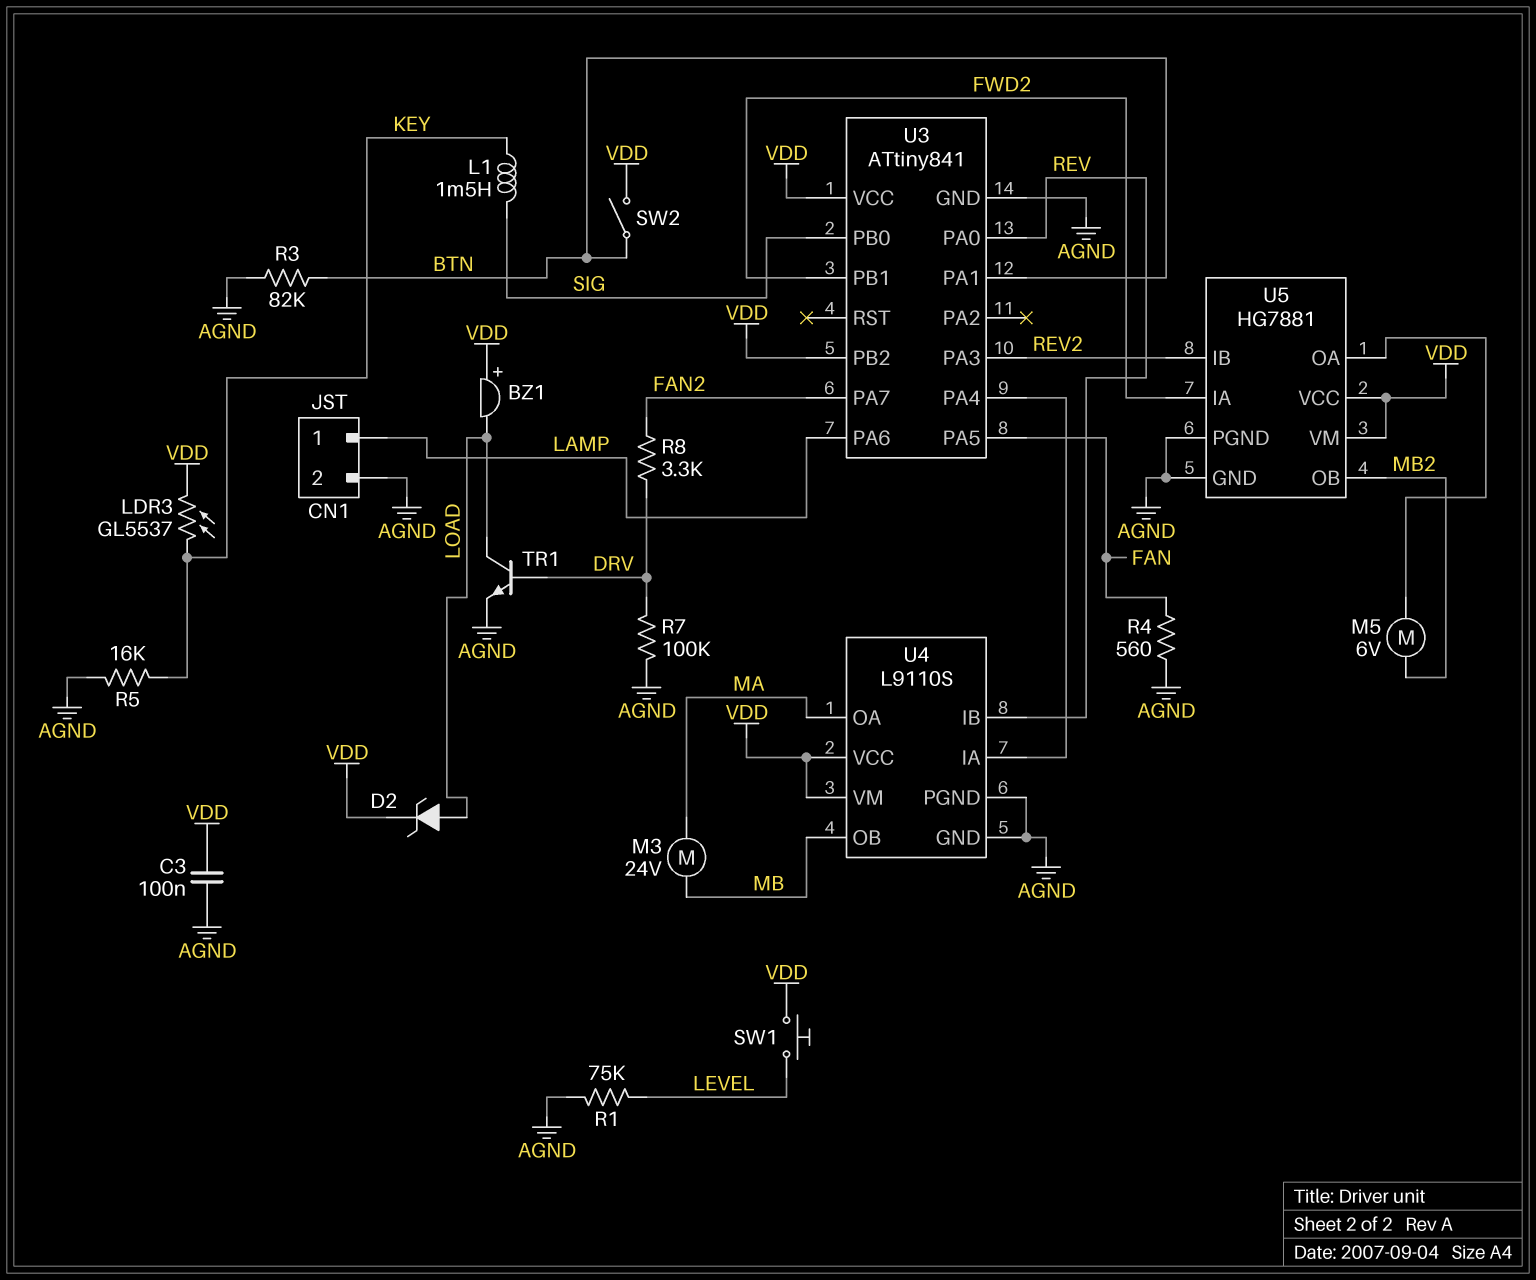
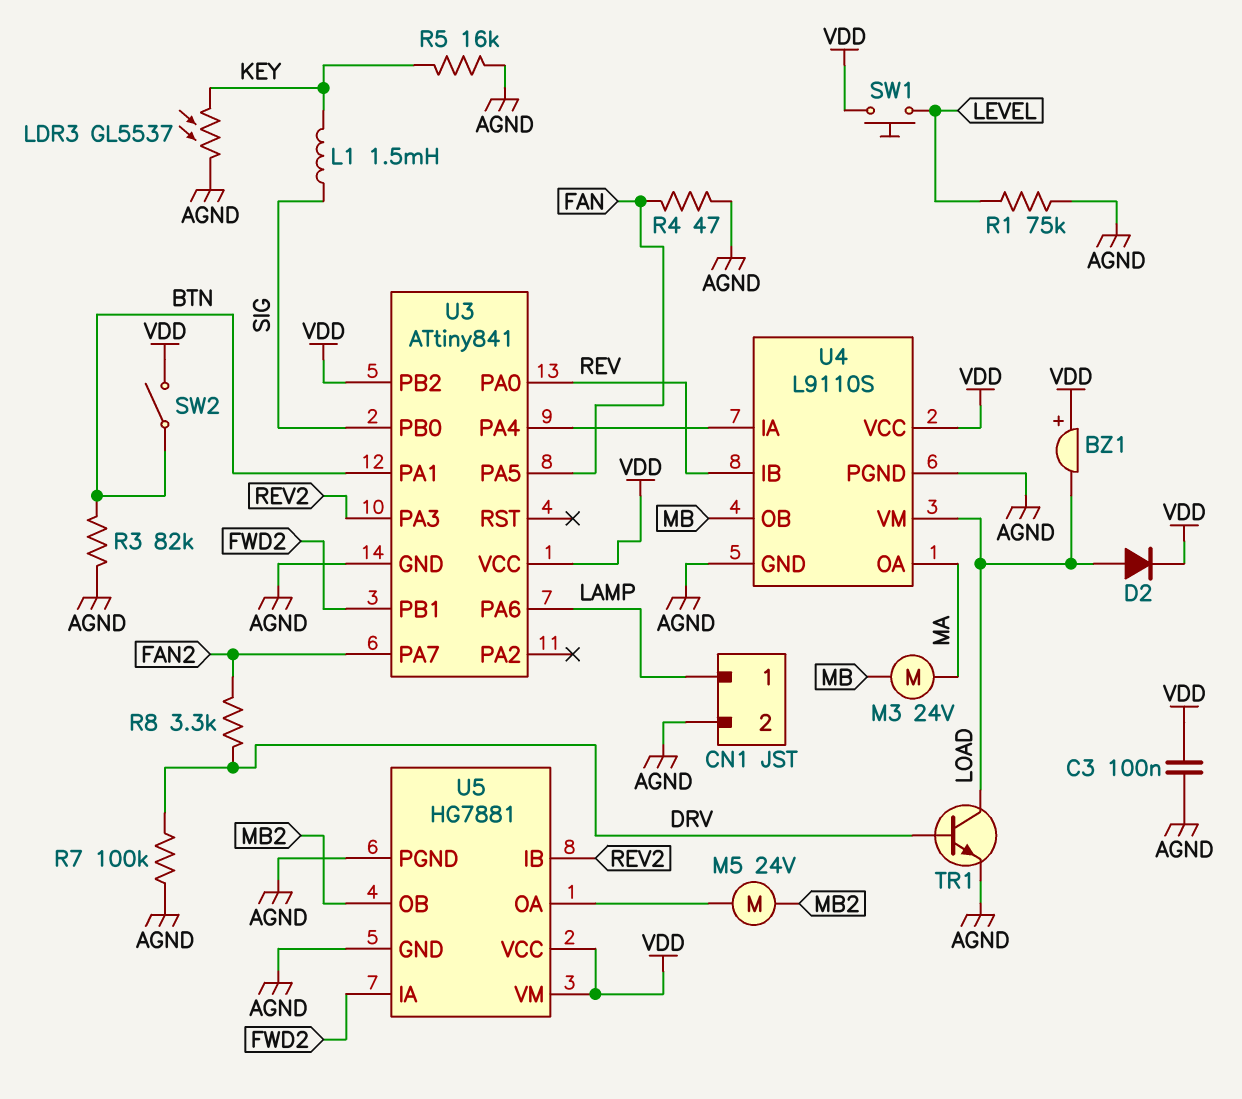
D2: zener (A LOAD, K VDD) -> diode (A LOAD, K VDD)
LDR3: GL5537 (KEY, VDD) -> GL5537 (AGND, KEY)
M5: motor 6V (MB2, U5/OA) -> motor 24V (MB2, U5/OA)
R4: 560 (AGND, FAN) -> 47 (AGND, FAN)
U4 pin VM: VDD -> LOAD

